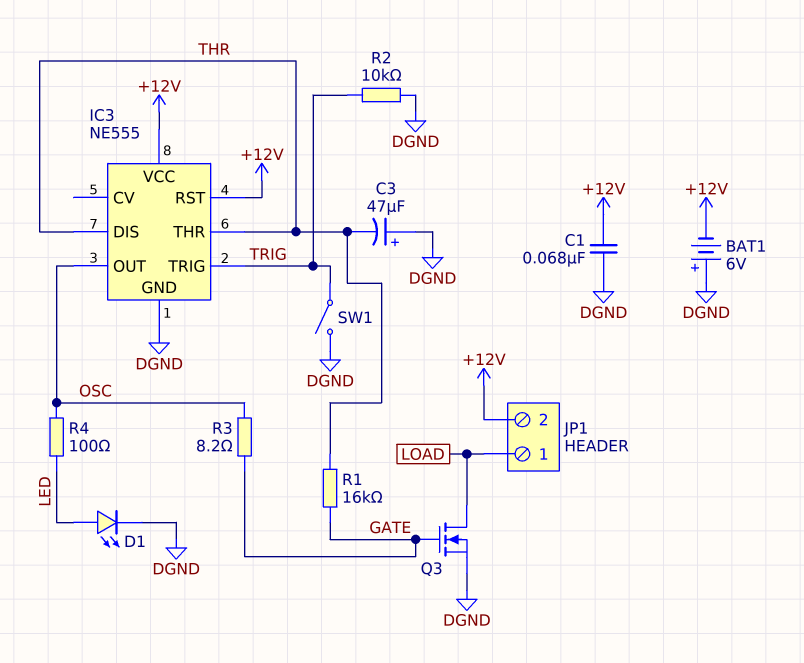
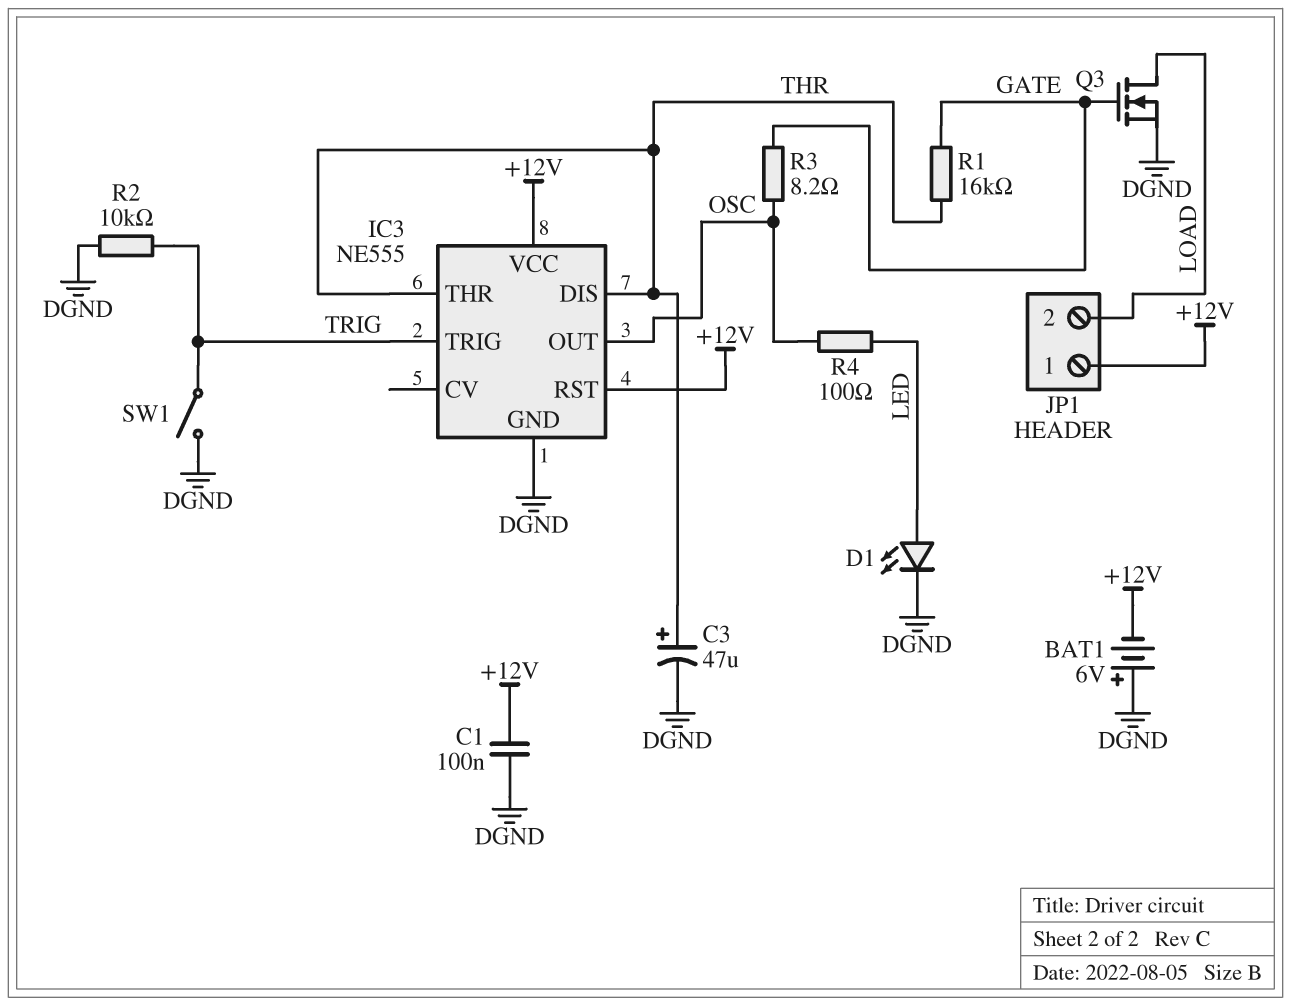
C1: 68nF (+12V, DGND) -> 100nF (+12V, DGND)
C3: 47uF (plus DGND, minus THR) -> 47uF (plus THR, minus DGND)
JP1 pin 1: LOAD -> +12V
JP1 pin 2: +12V -> LOAD

